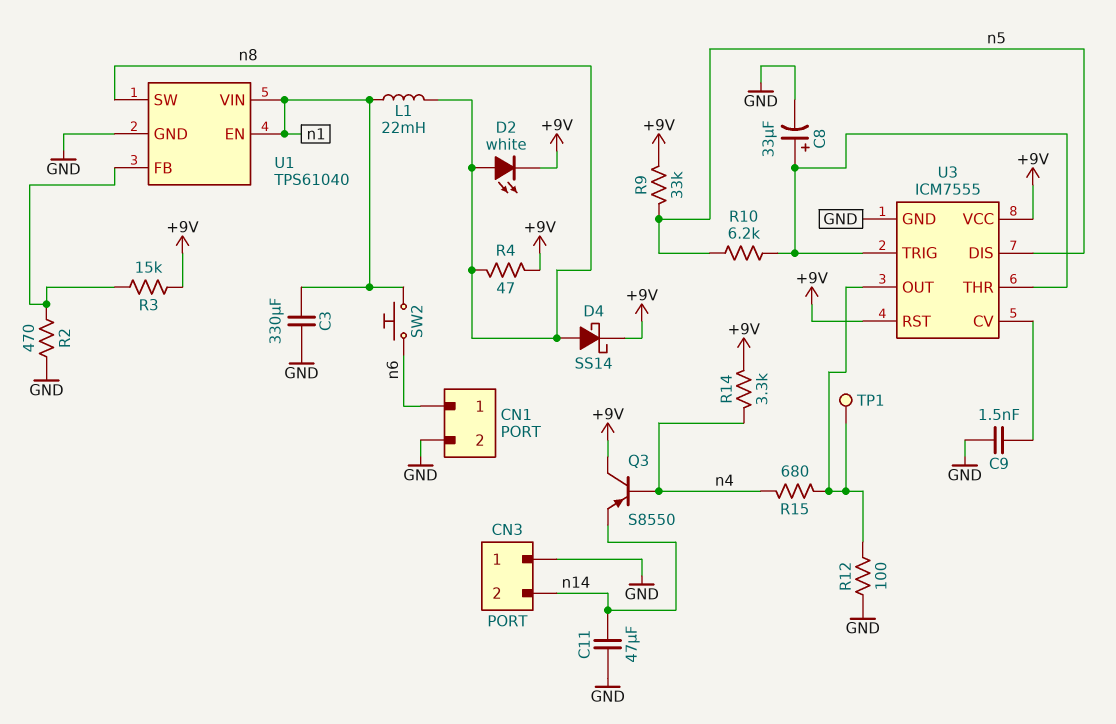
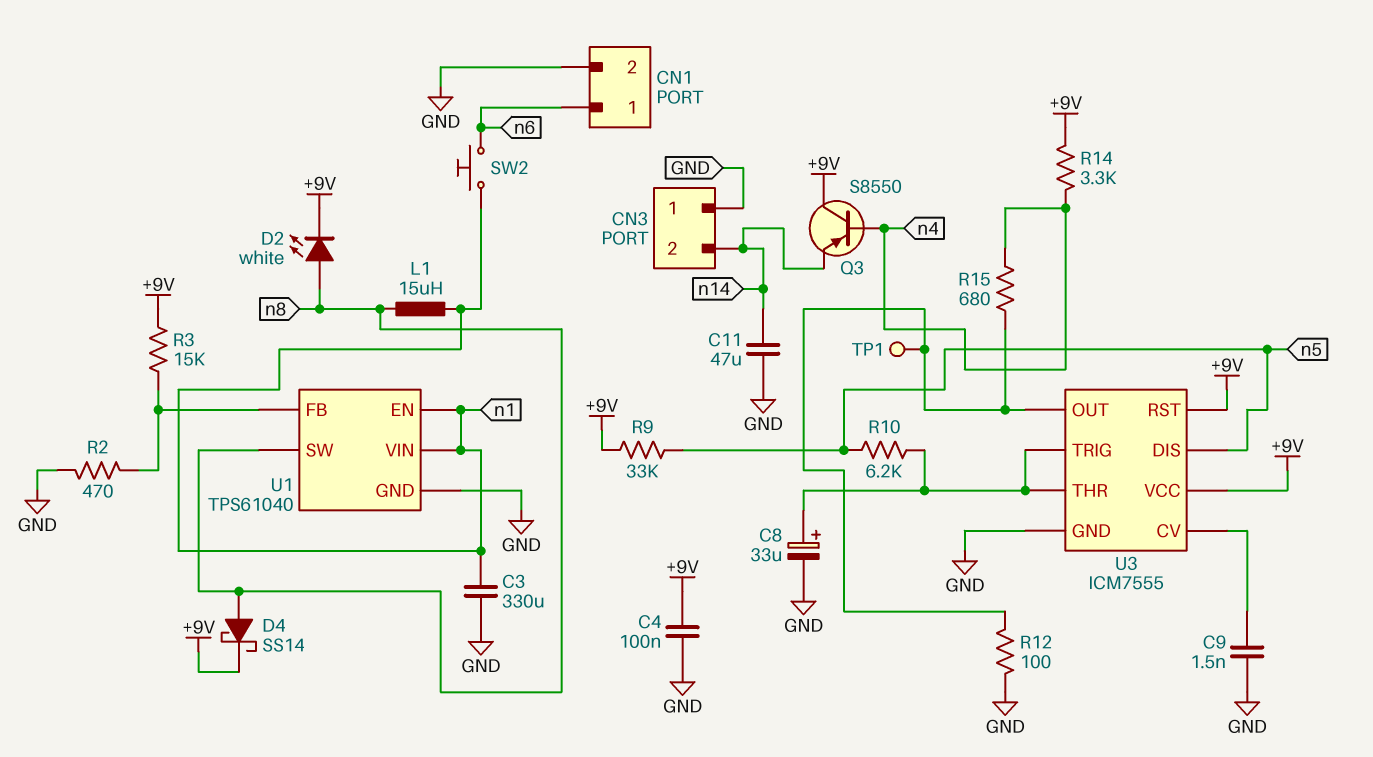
C4: none -> 100nF (+9V, GND)
L1: 22mH (n1, n8) -> 15uH (n1, n8)
R4: 47 (+9V, n8) -> none

